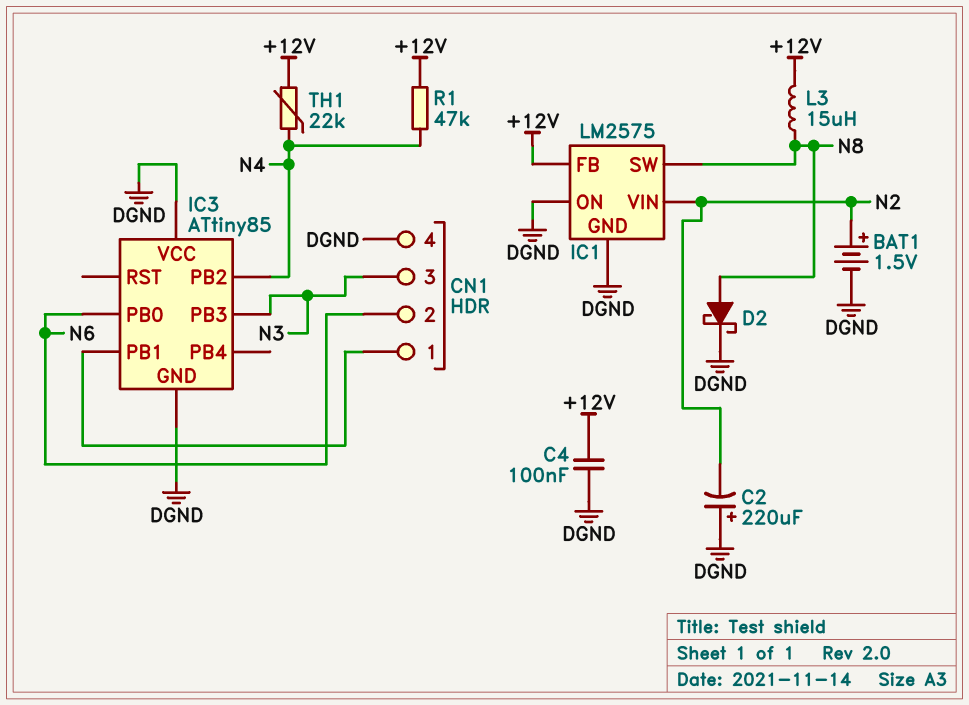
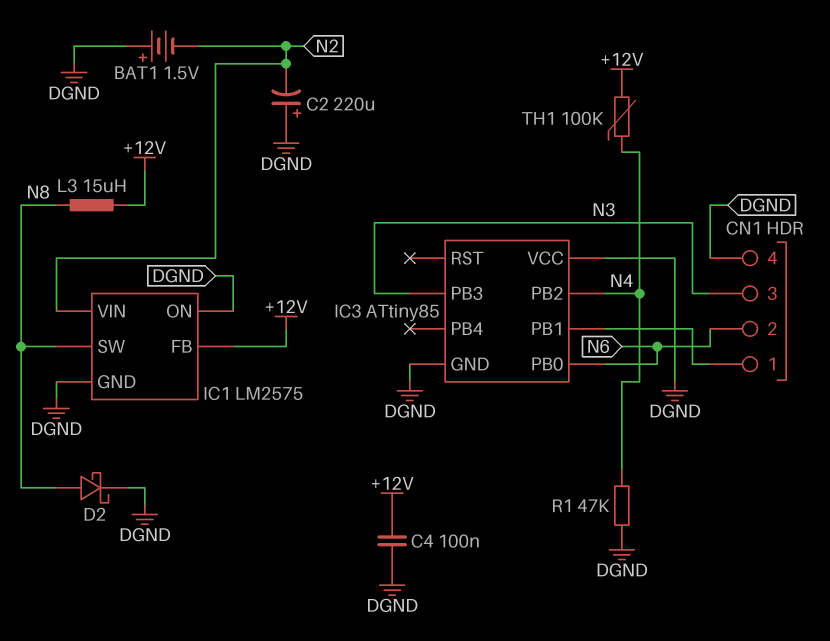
BAT1: 1.5V (plus N2, minus DGND) -> 1.5V (plus DGND, minus N2)
R1: 47k (+12V, N4) -> 47k (DGND, N4)
TH1: 22k (+12V, N4) -> 100k (+12V, N4)

